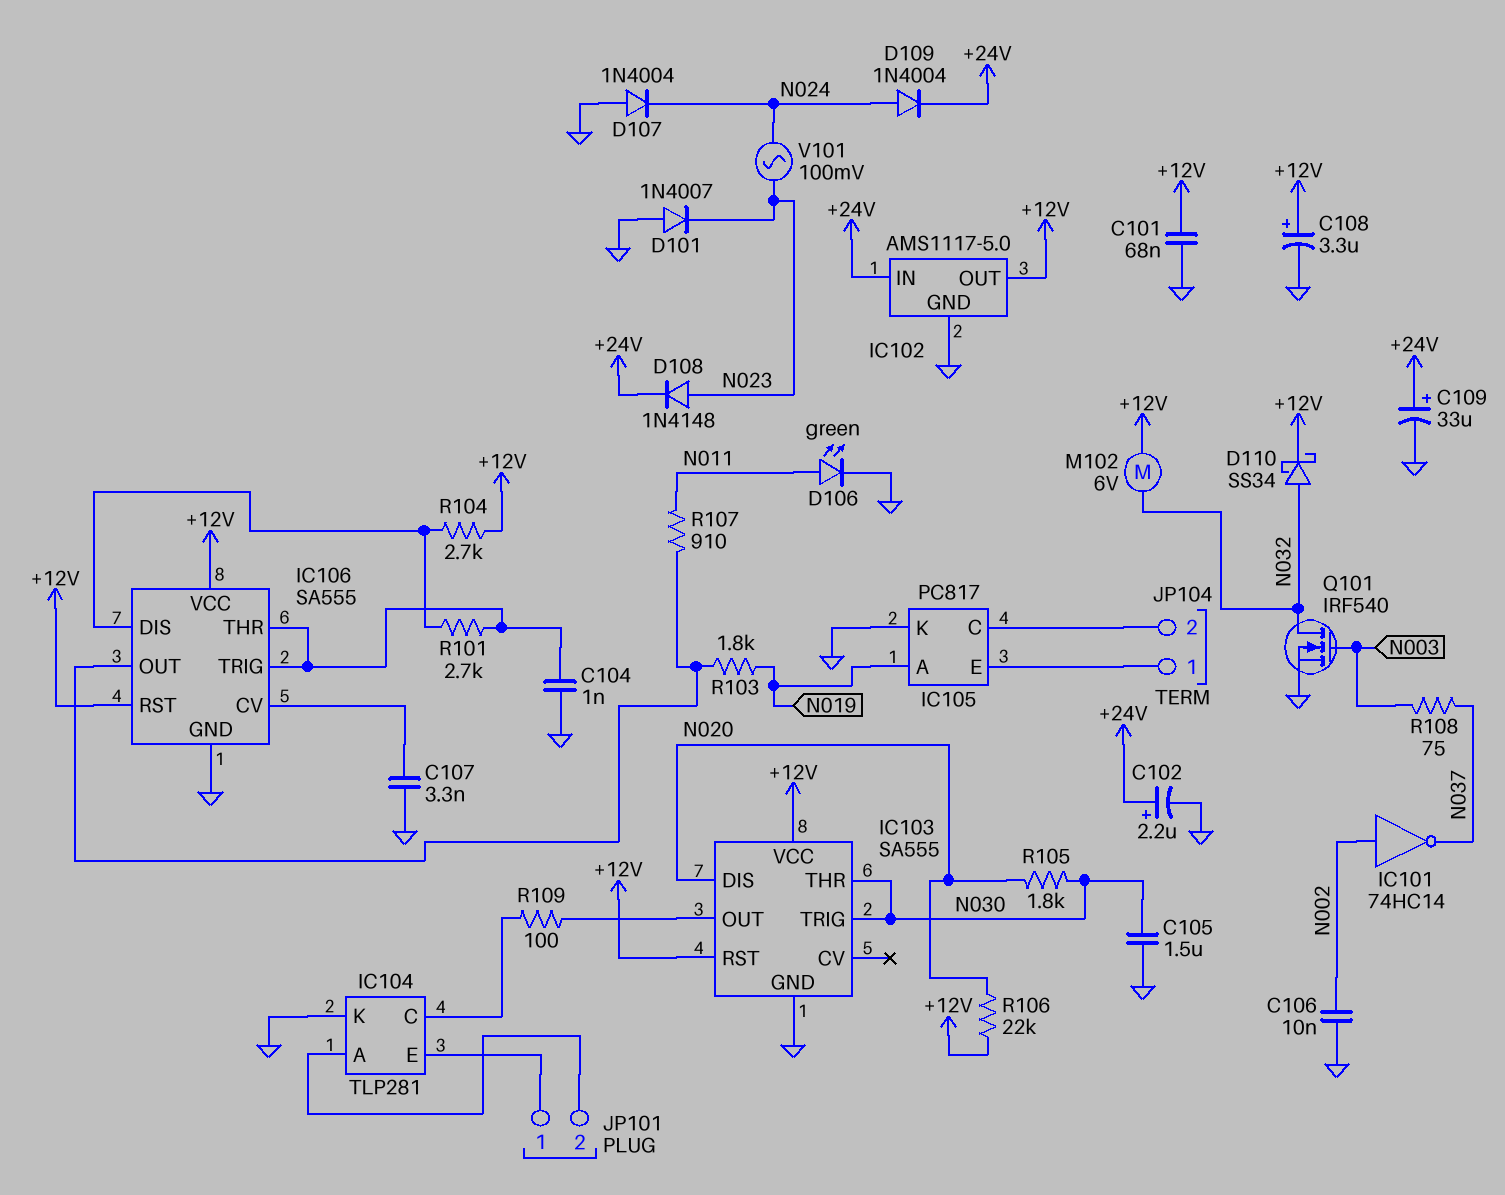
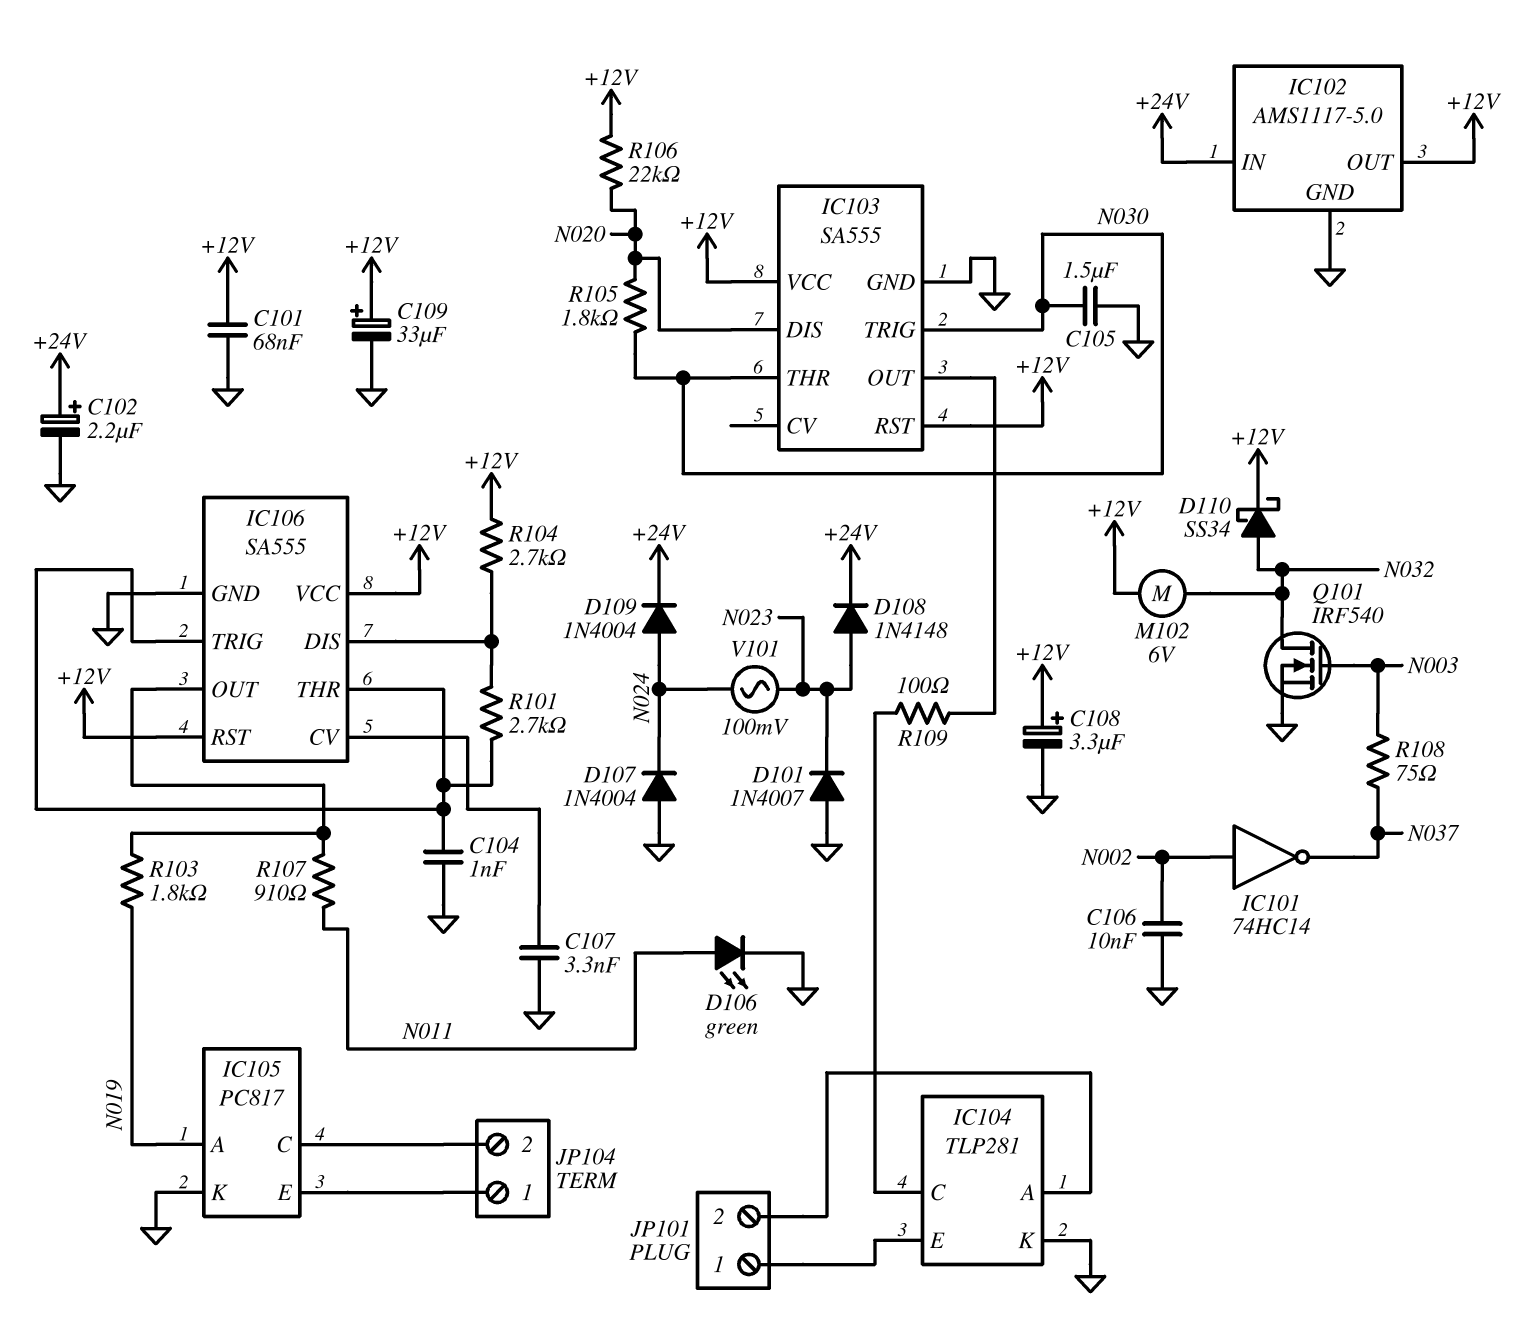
C109: 33uF (plus +24V, minus GND) -> 33uF (plus +12V, minus GND)

